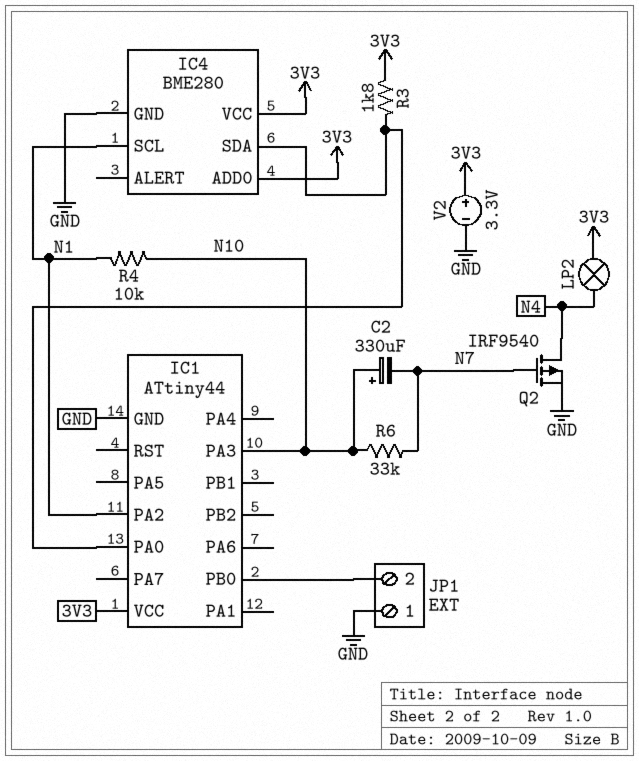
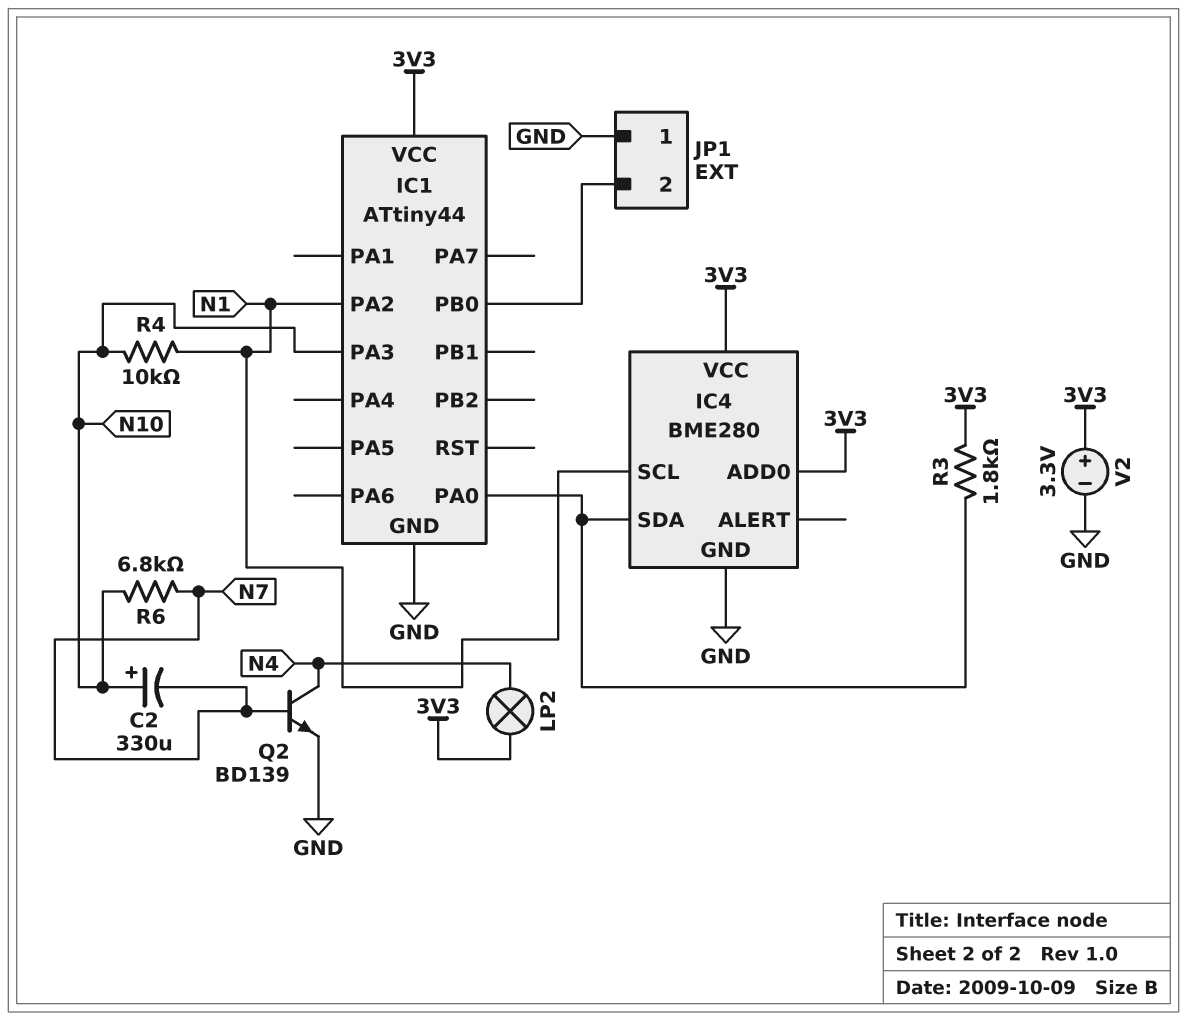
Q2: PMOS IRF9540 (G N7, D N4, S GND) -> NPN BD139 (B N7, C N4, E GND)
R6: 33k (N7, N10) -> 6.8k (N7, N10)

